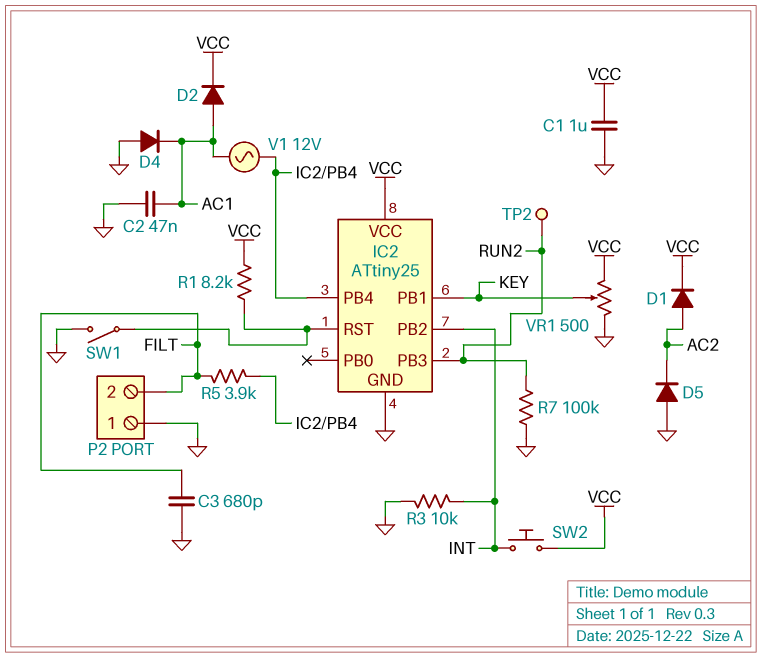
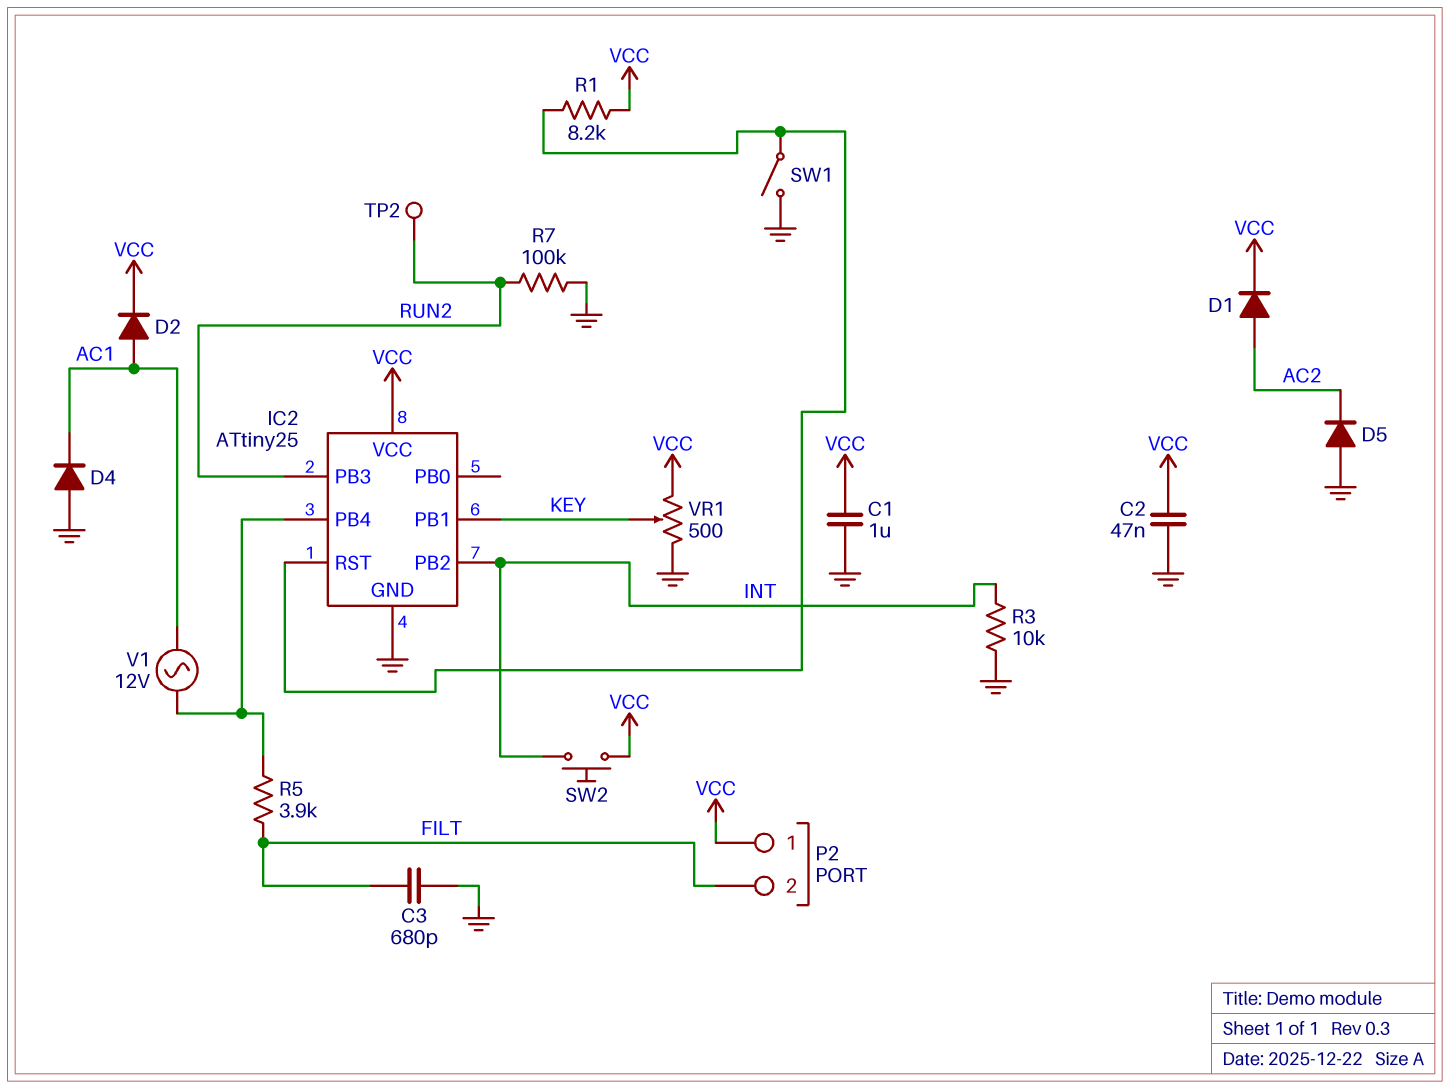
C2: 47nF (AC1, GND) -> 47nF (GND, VCC)
P2 pin 1: GND -> VCC

